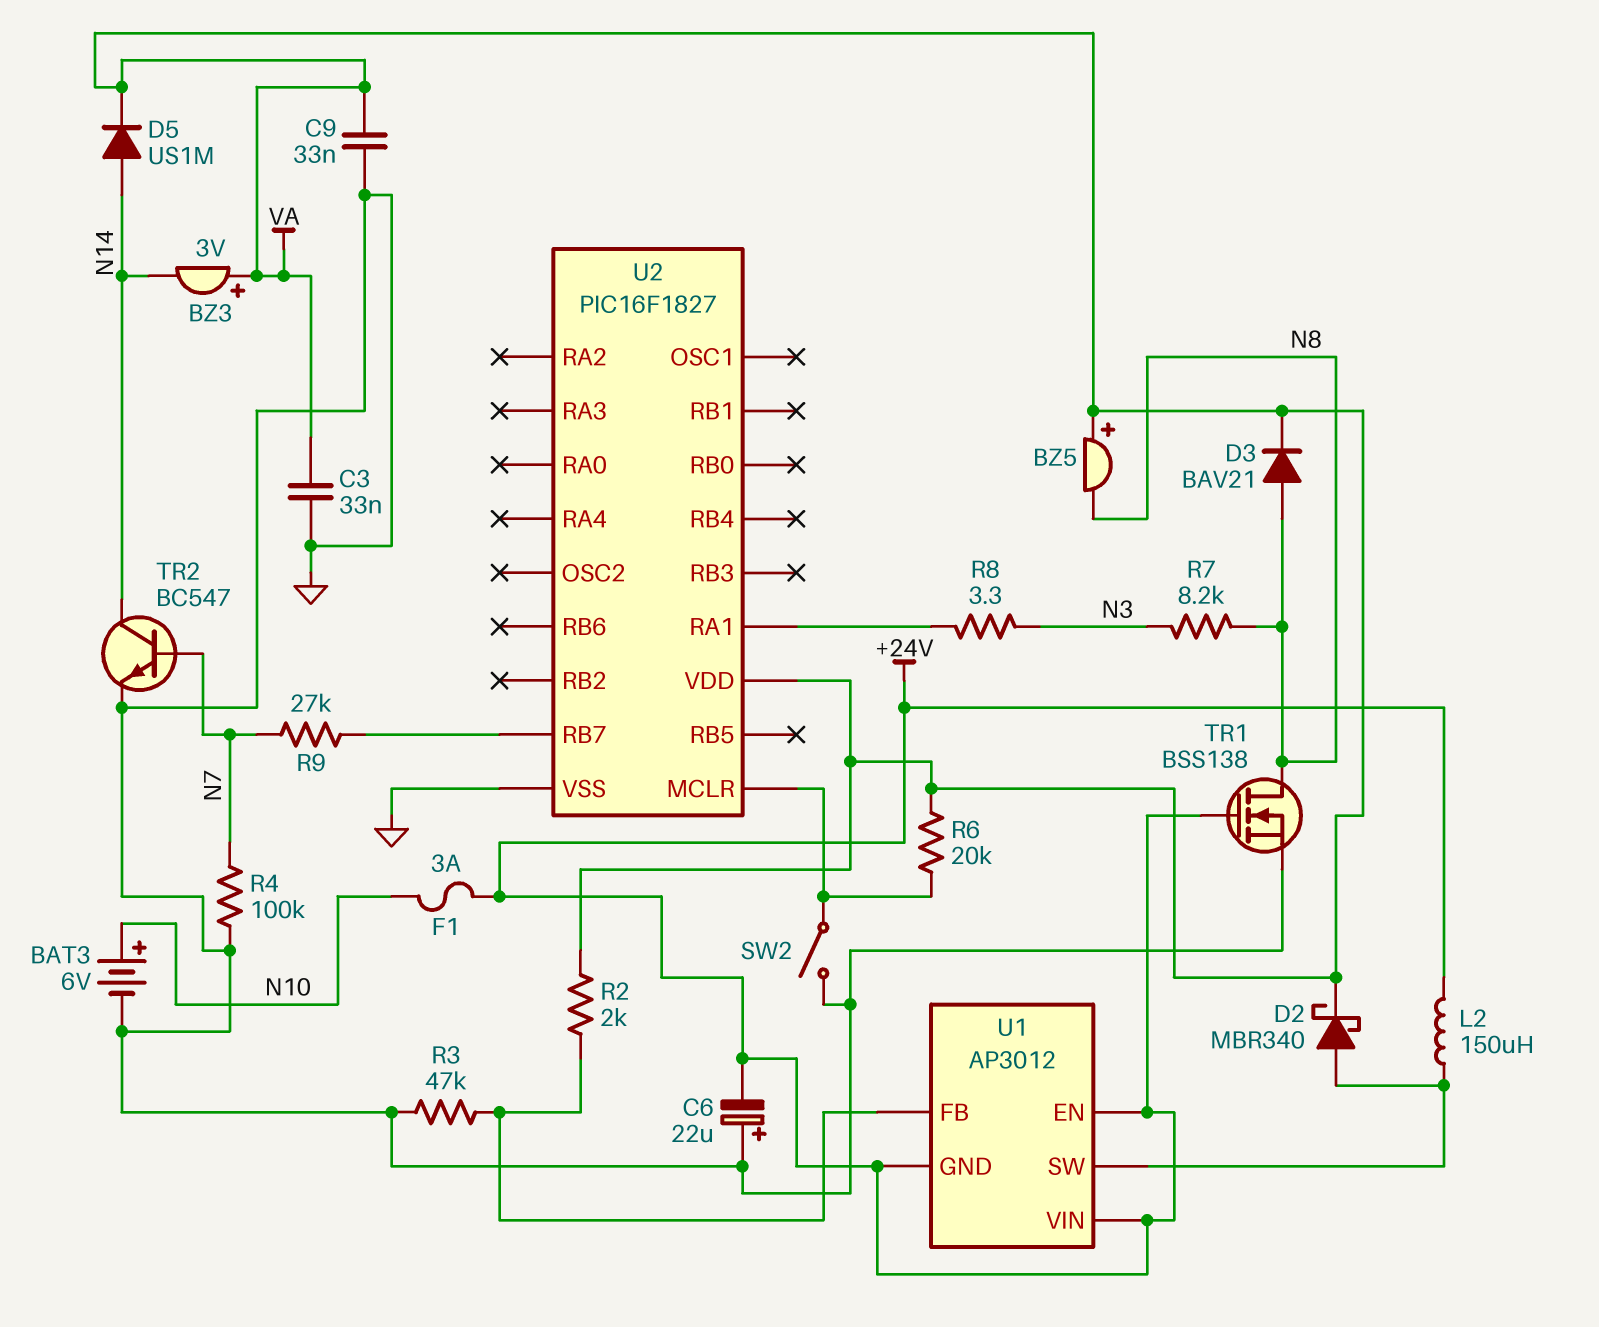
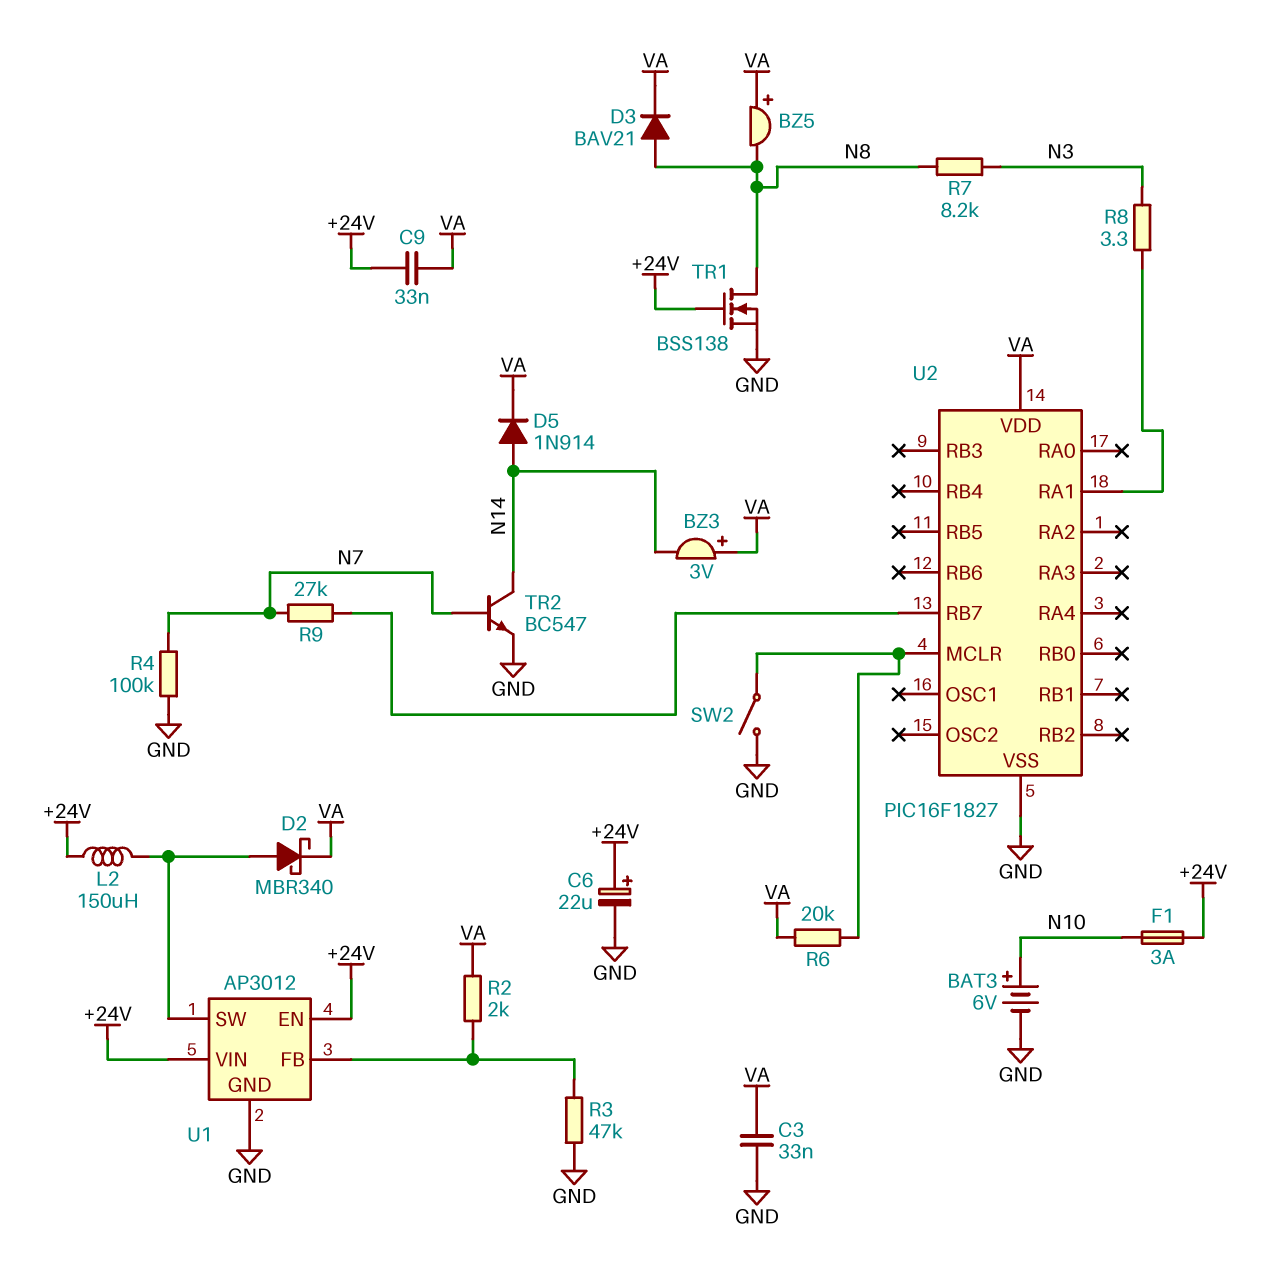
C6: 22uF (plus GND, minus +24V) -> 22uF (plus +24V, minus GND)
C9: 33nF (GND, VA) -> 33nF (+24V, VA)
D5: diode US1M (A N14, K VA) -> diode 1N914 (A N14, K VA)
U1 pin GND: +24V -> GND

